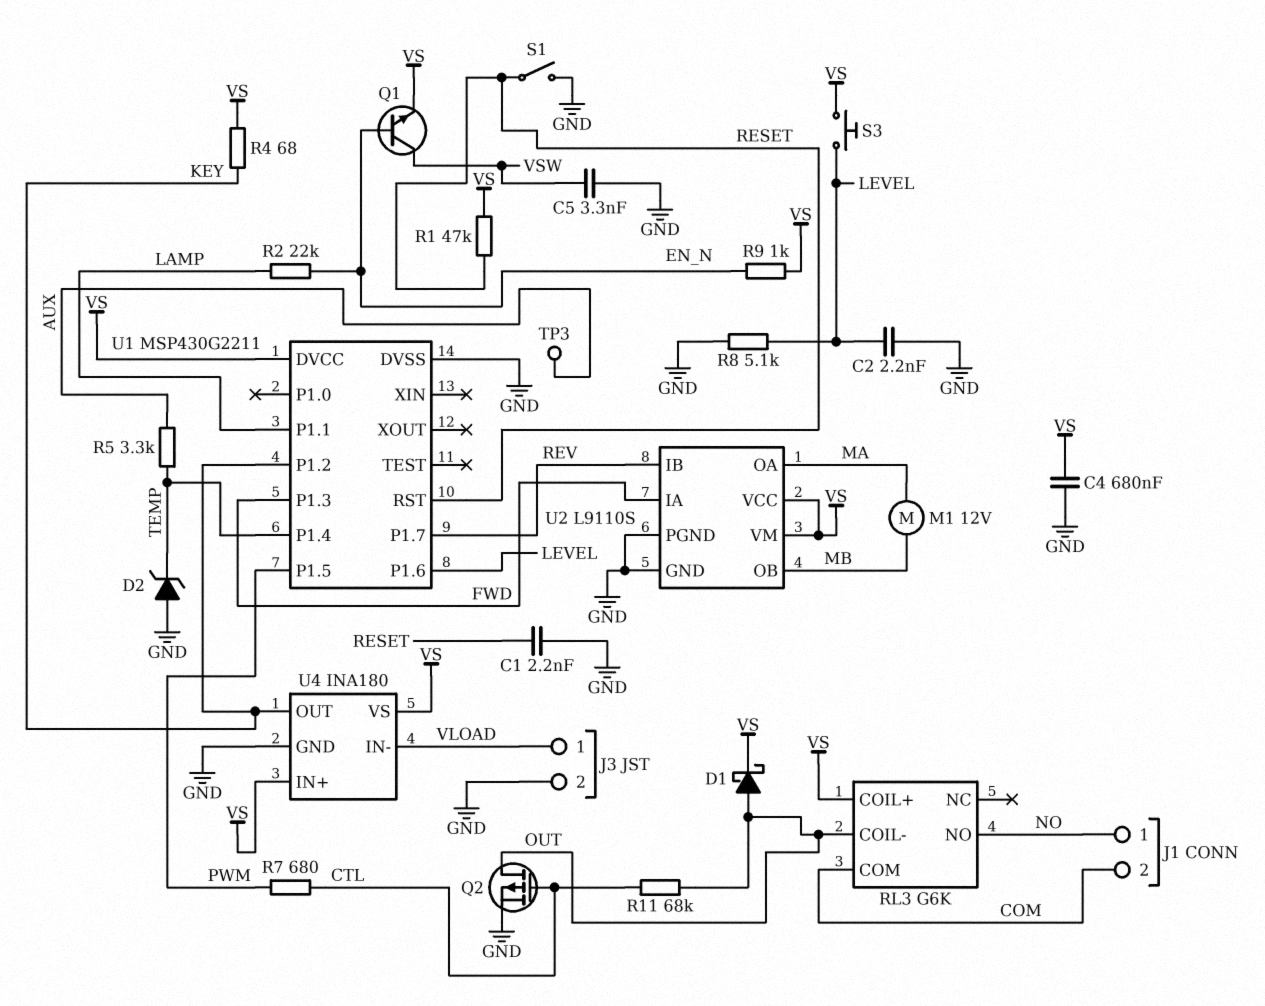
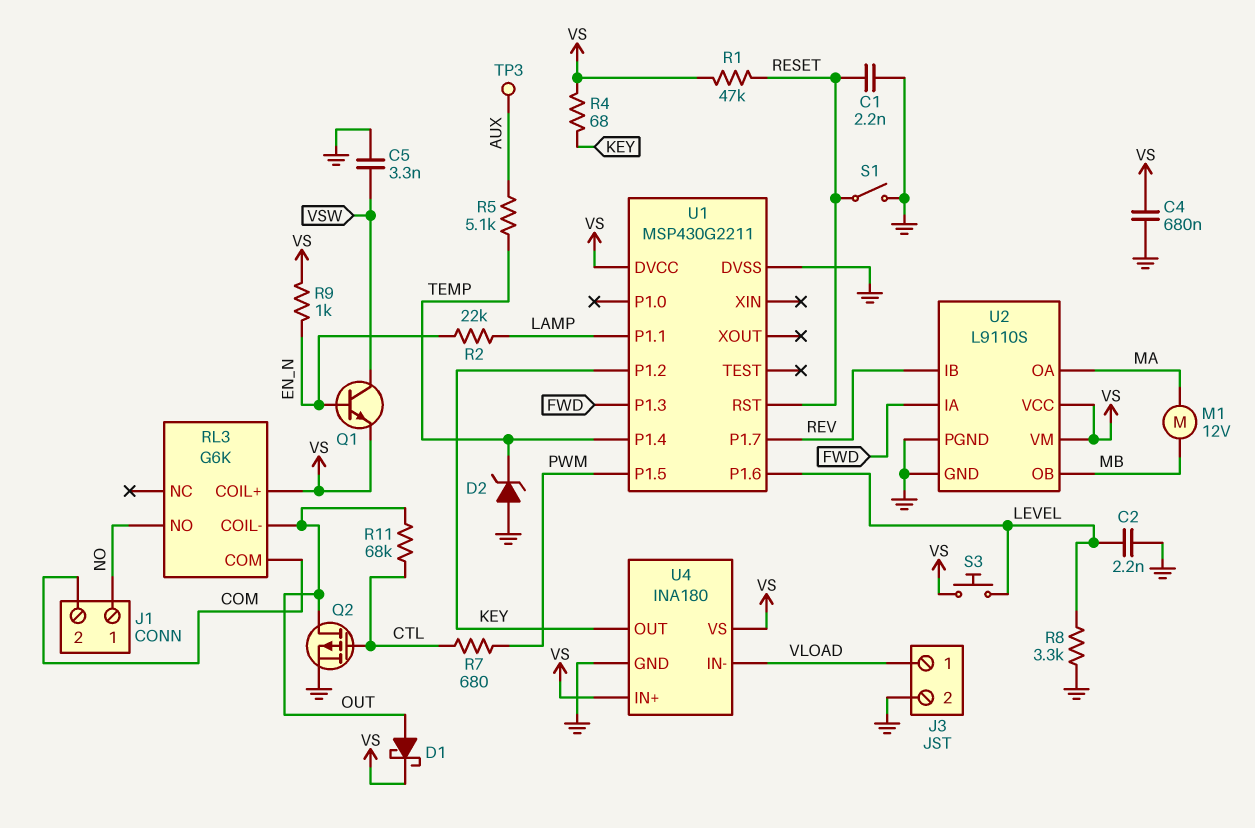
R5: 3.3k (AUX, TEMP) -> 5.1k (AUX, TEMP)
R8: 5.1k (GND, LEVEL) -> 3.3k (GND, LEVEL)

